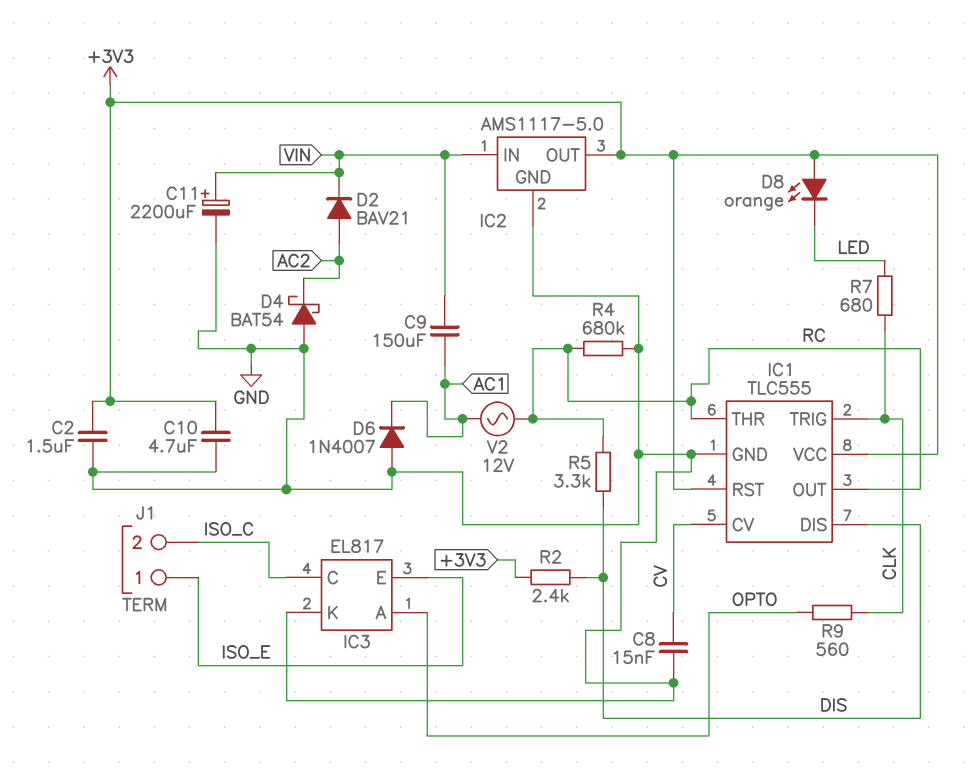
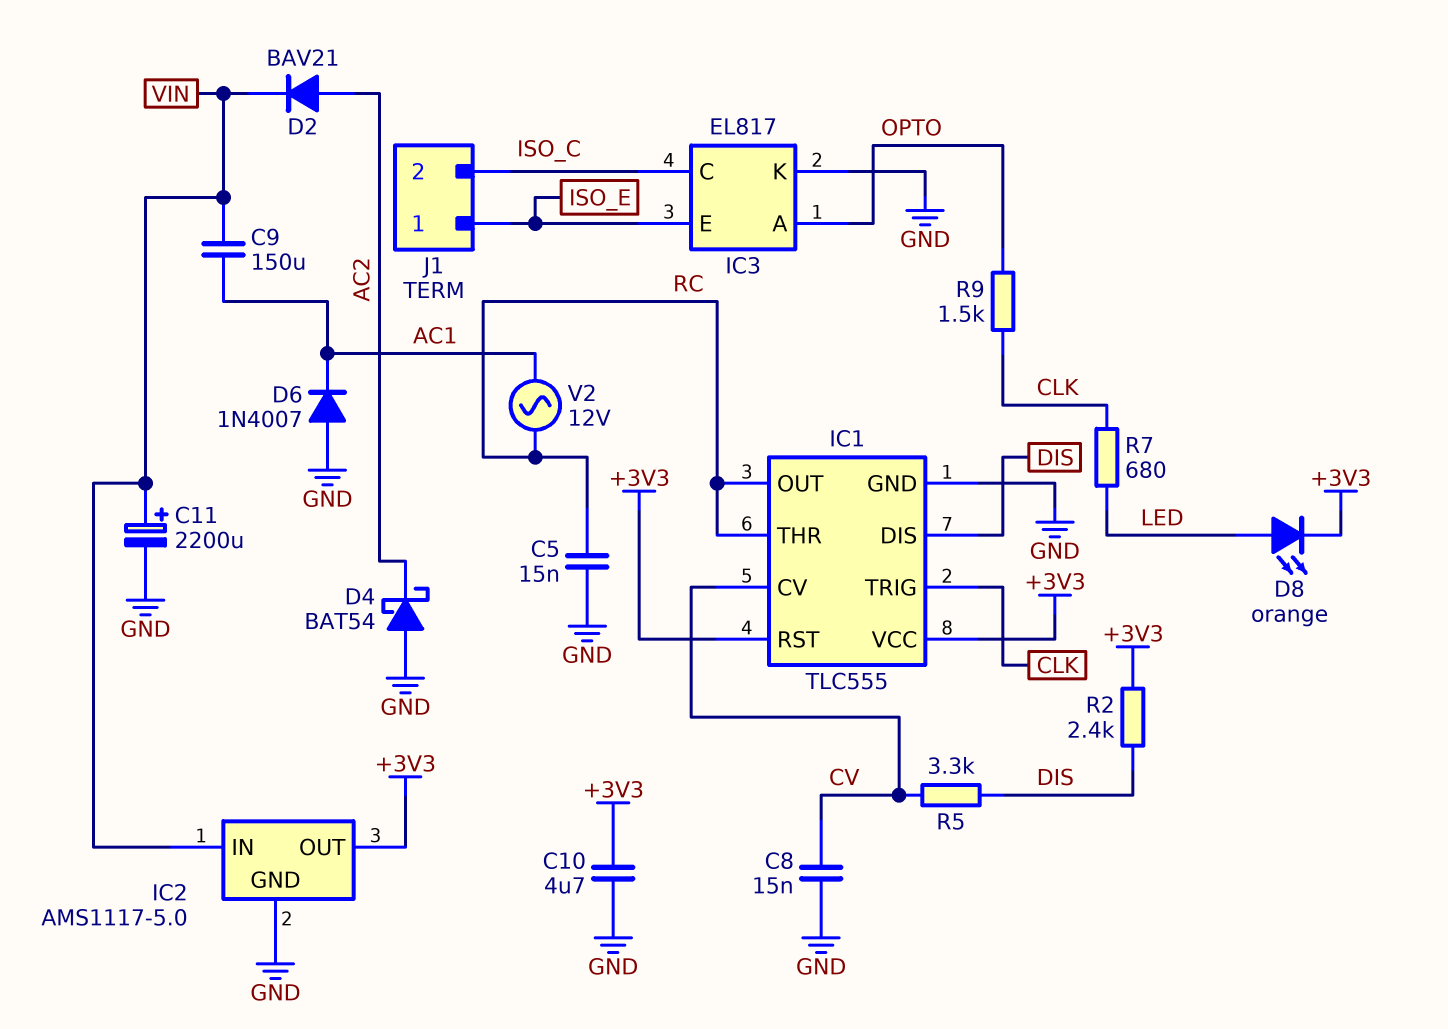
C2: 1.5uF (+3V3, GND) -> none
C5: none -> 15nF (GND, RC)
D8: LED orange (A +3V3, K LED) -> LED orange (A LED, K +3V3)
R4: 680k (GND, RC) -> none
R5: 3.3k (DIS, RC) -> 3.3k (CV, DIS)
R9: 560 (CLK, OPTO) -> 1.5k (CLK, OPTO)

